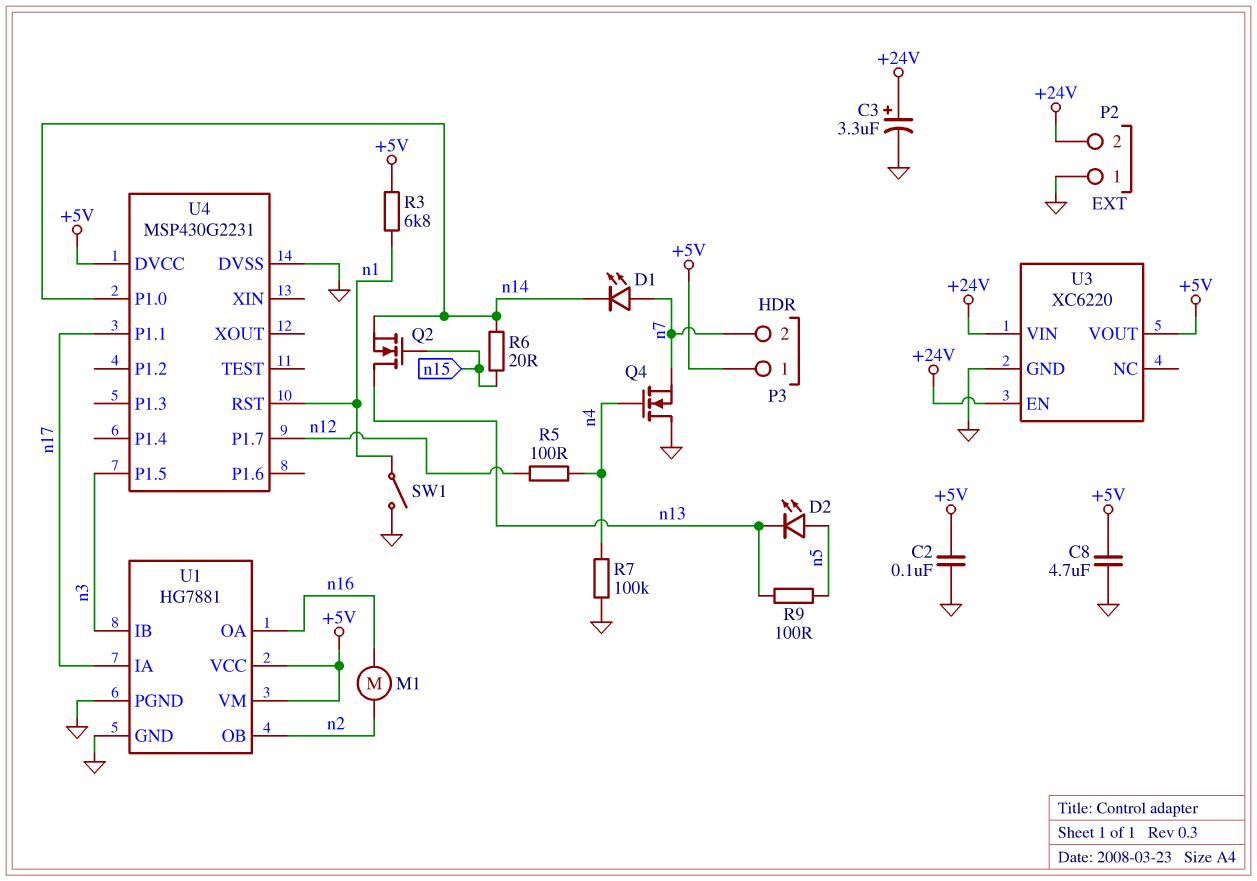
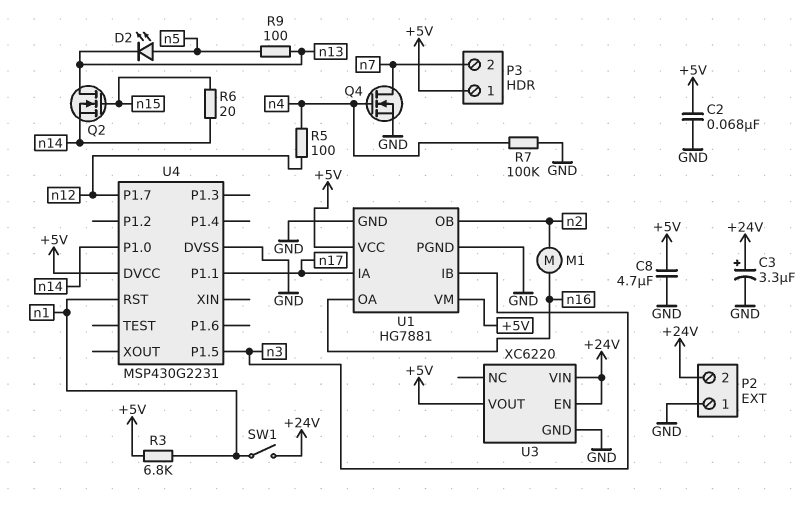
C2: 100nF (+5V, GND) -> 68nF (+5V, GND)
D1: LED (A n7, K n14) -> none
Q4: NMOS (G n4, D GND, S n7) -> NMOS (G n4, D n7, S GND)
SW1: switch (GND, n1) -> switch (+24V, n1)

